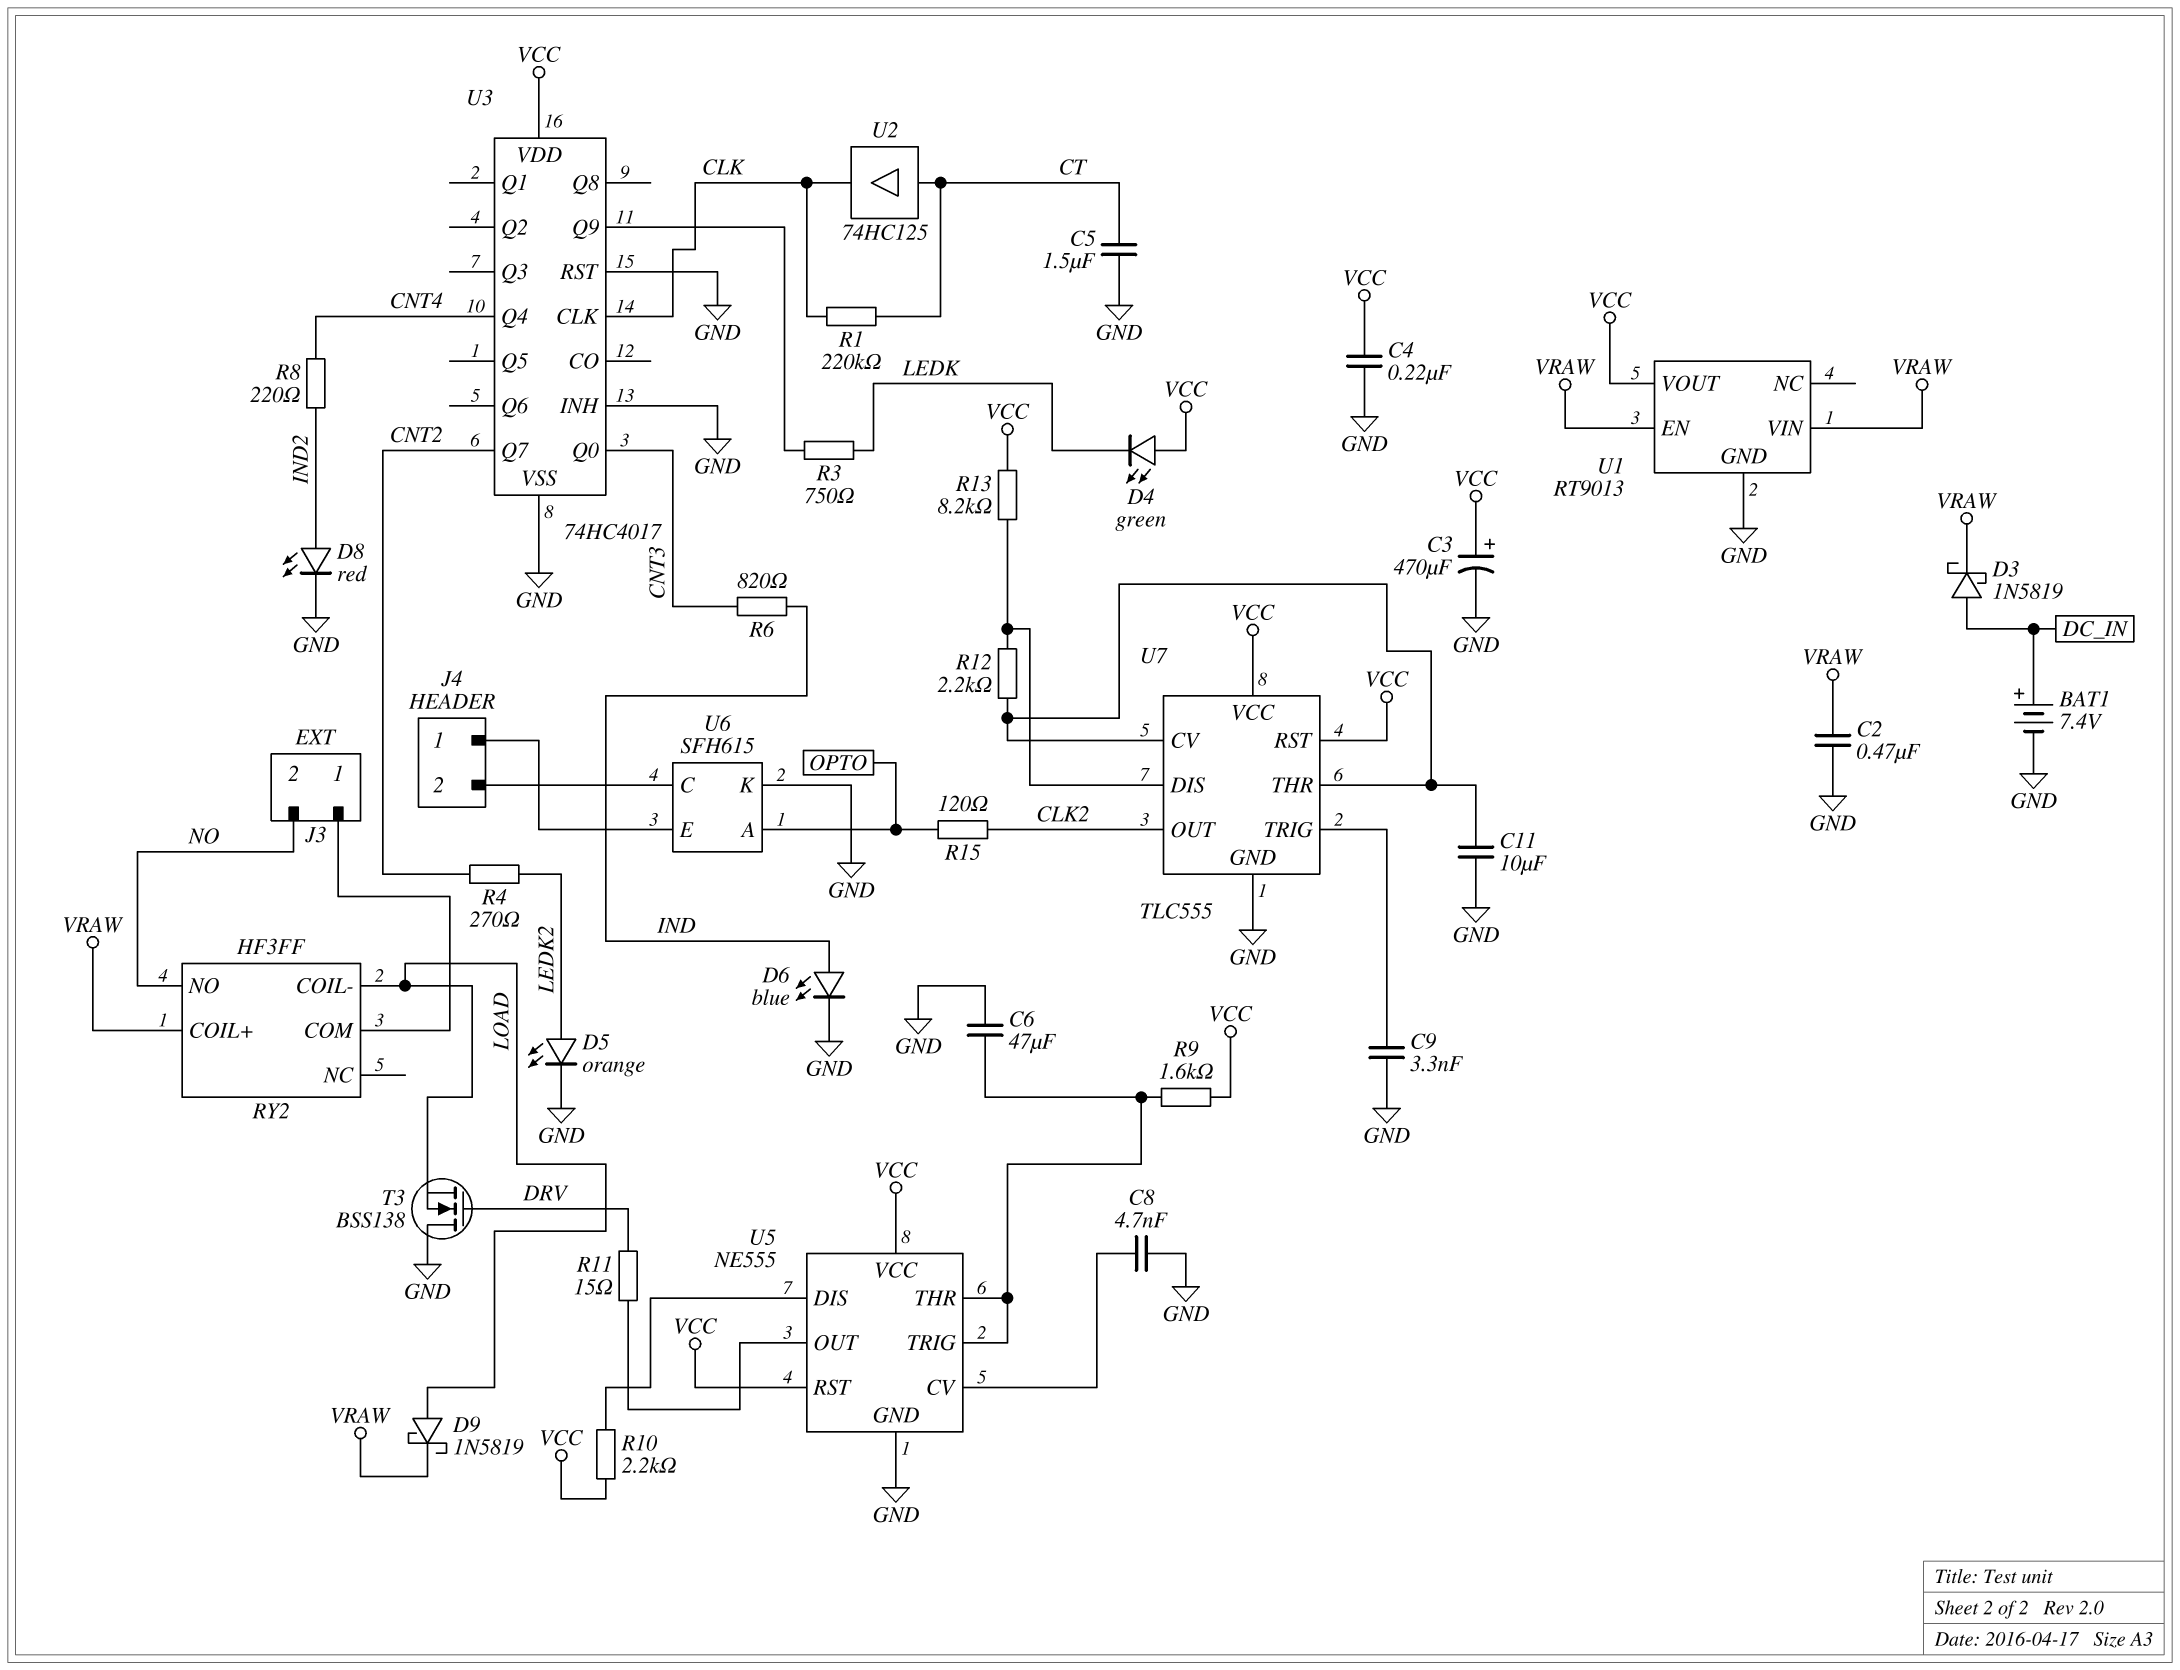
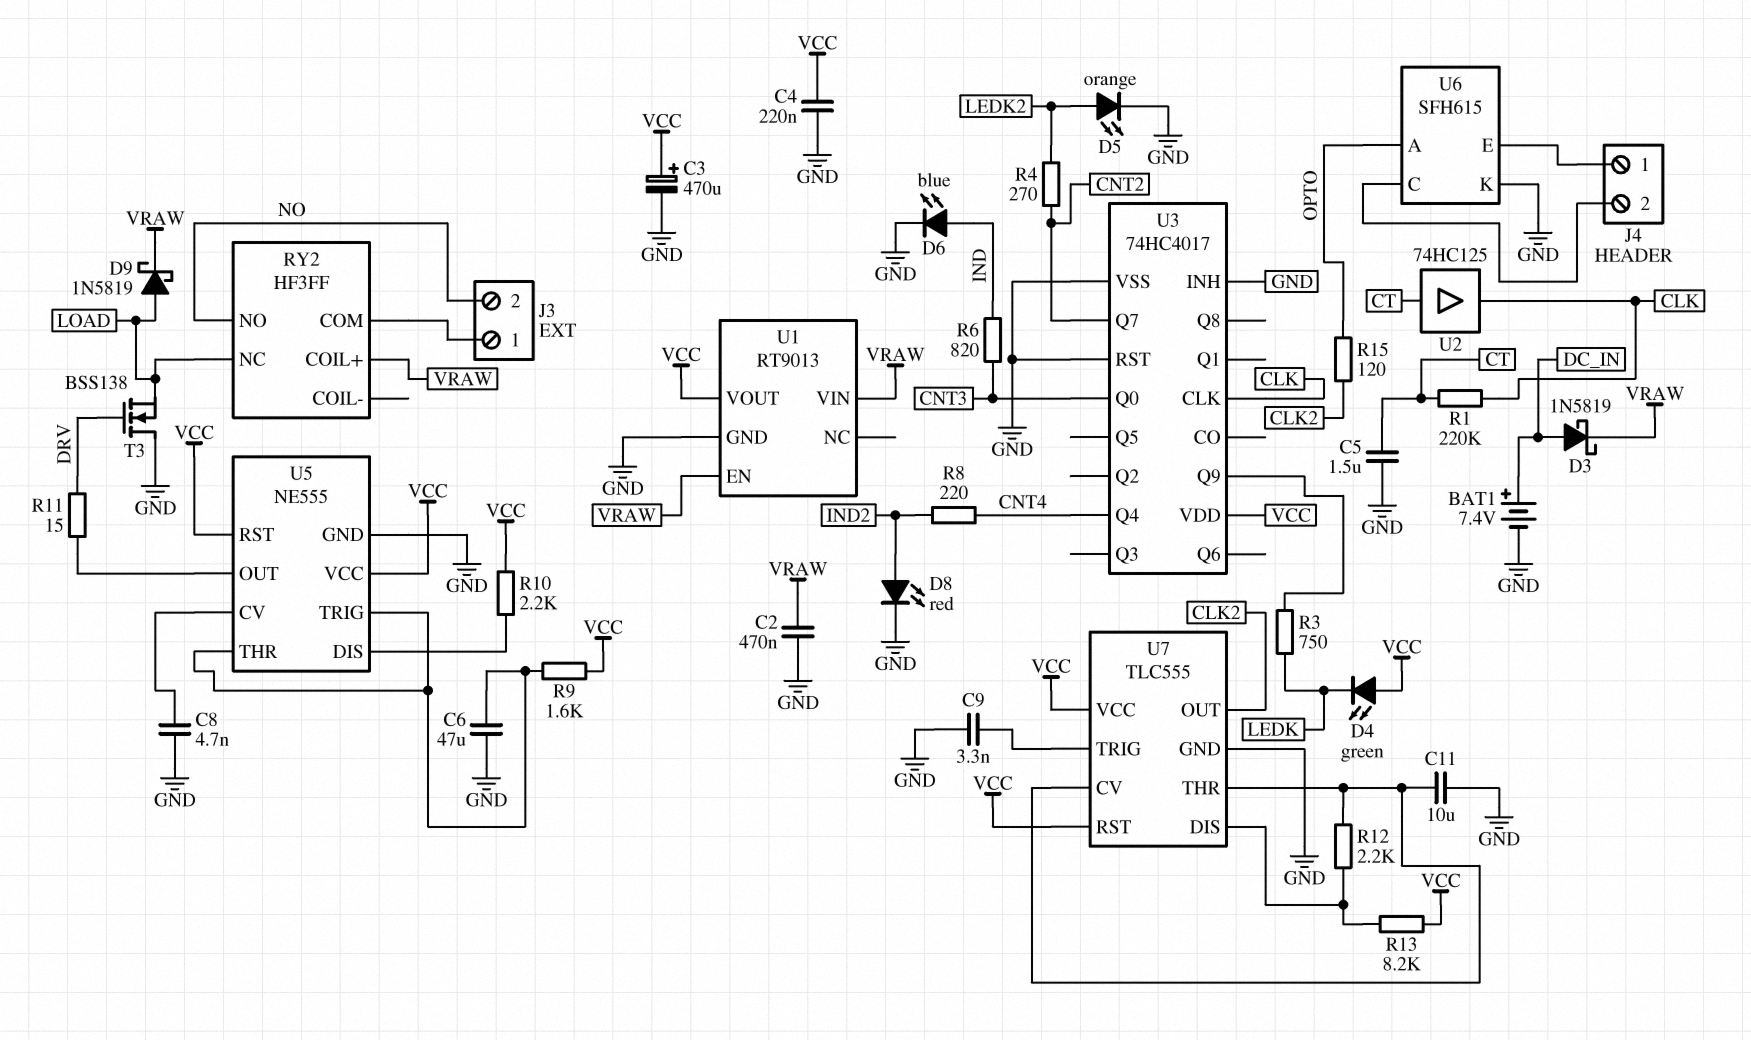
RY2 pin COIL-: LOAD -> none
RY2 pin NC: none -> LOAD

